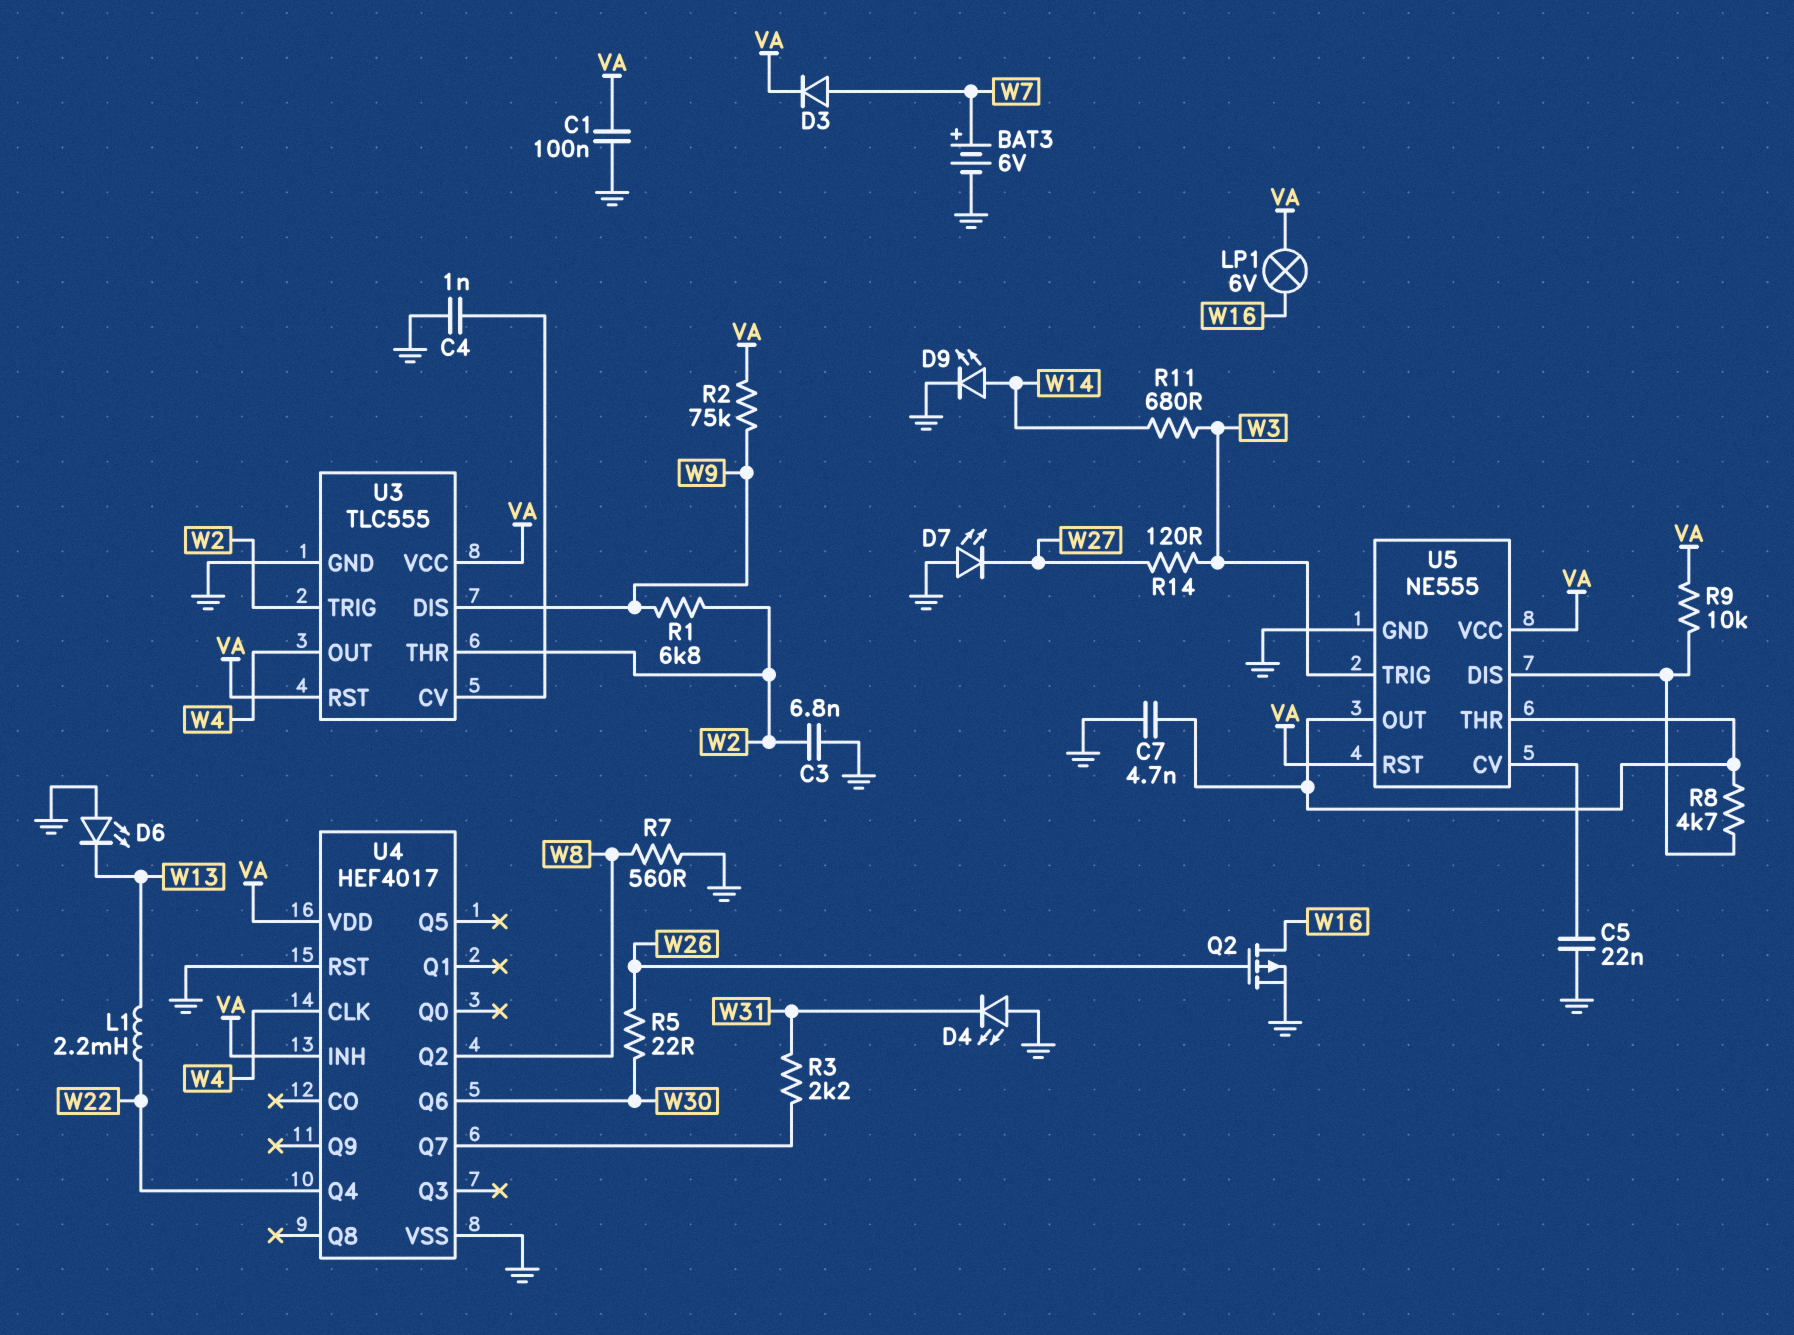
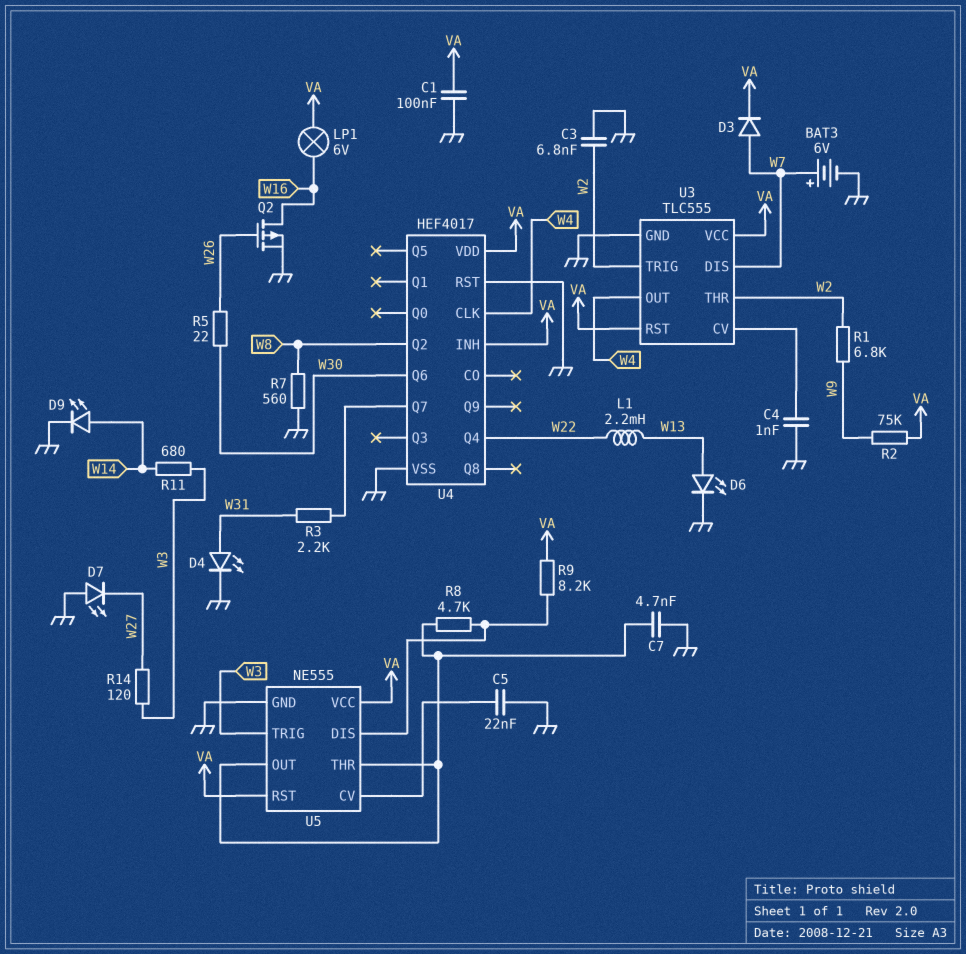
D4: LED (A GND, K W31) -> LED (A W31, K GND)
D6: LED (A GND, K W13) -> LED (A W13, K GND)
R9: 10k (U5/DIS, VA) -> 8.2k (U5/DIS, VA)
U3 pin DIS: W9 -> W7

